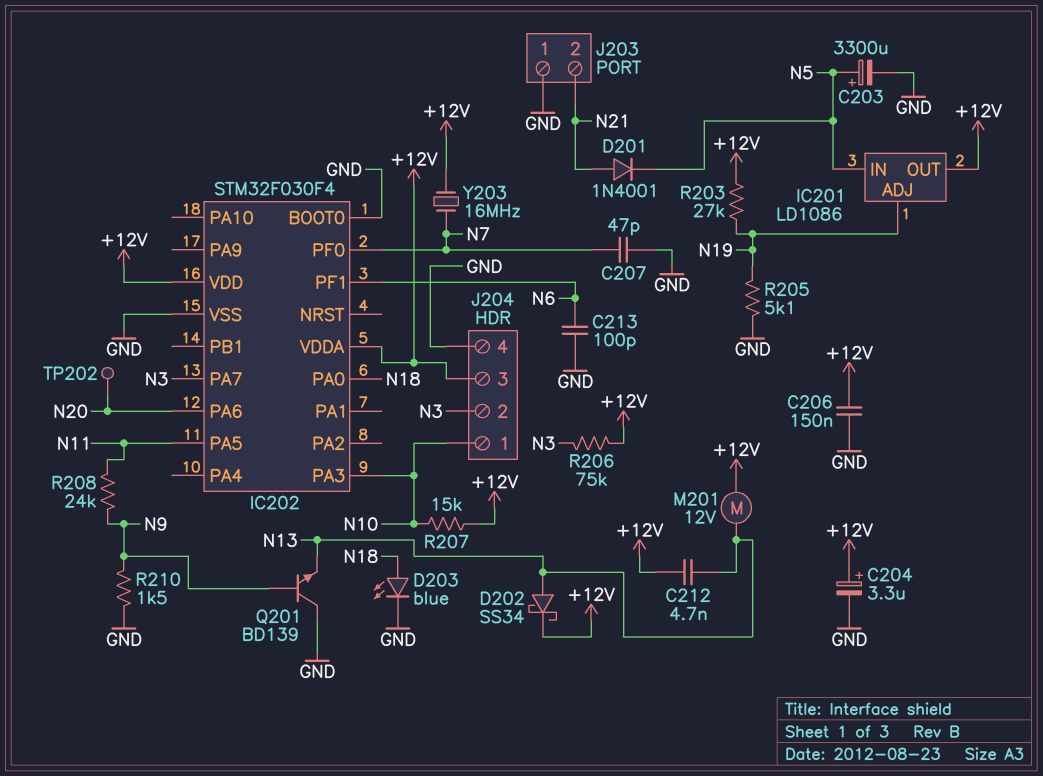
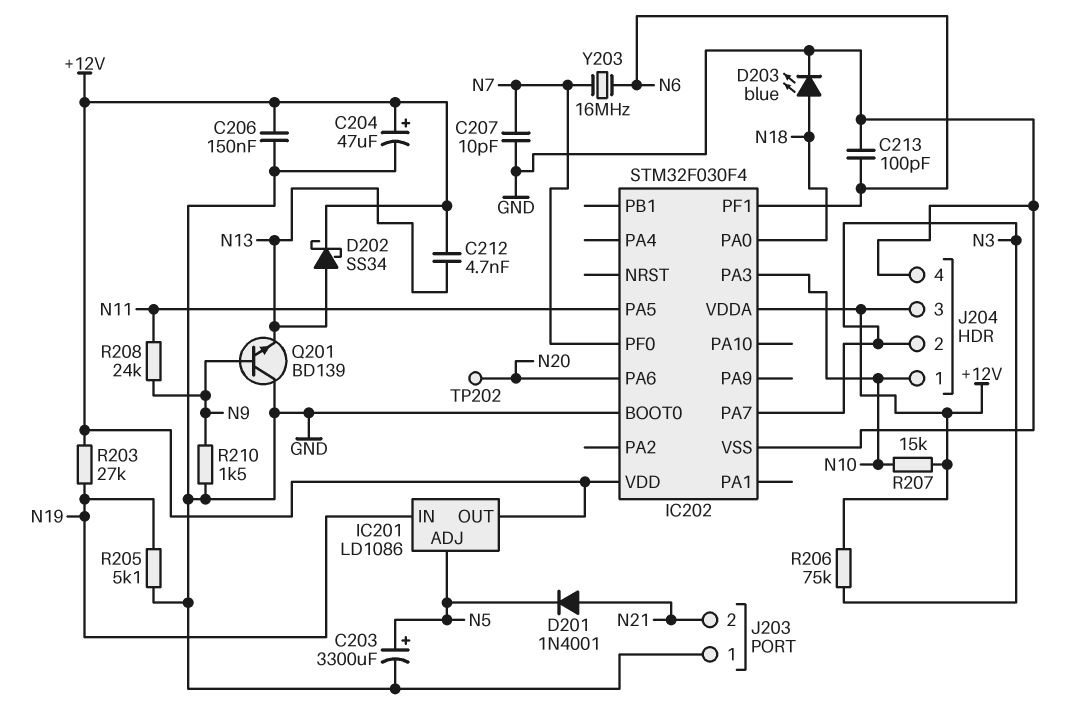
C204: 3.3uF (plus +12V, minus GND) -> 47uF (plus +12V, minus GND)
C207: 47pF (GND, N7) -> 10pF (GND, N7)
IC201 pin ADJ: N19 -> N5
IC201 pin IN: N5 -> N19
M201: motor 12V (+12V, N13) -> none
Y203: 16MHz (+12V, N7) -> 16MHz (N6, N7)

